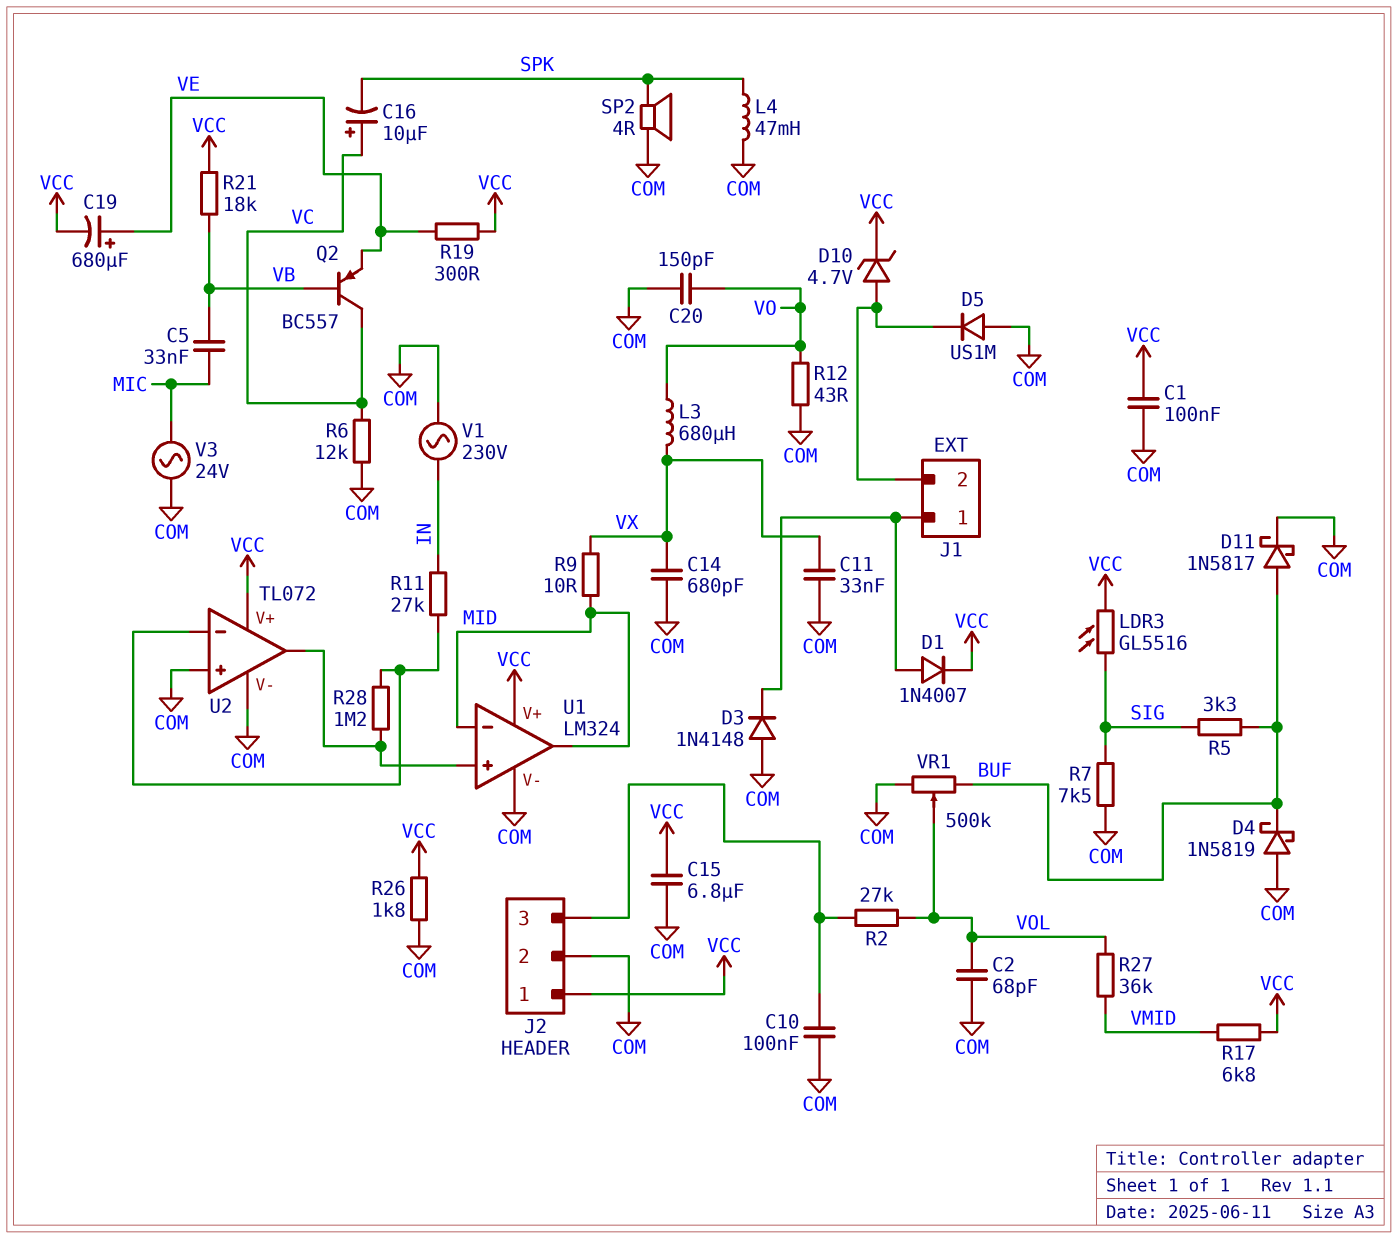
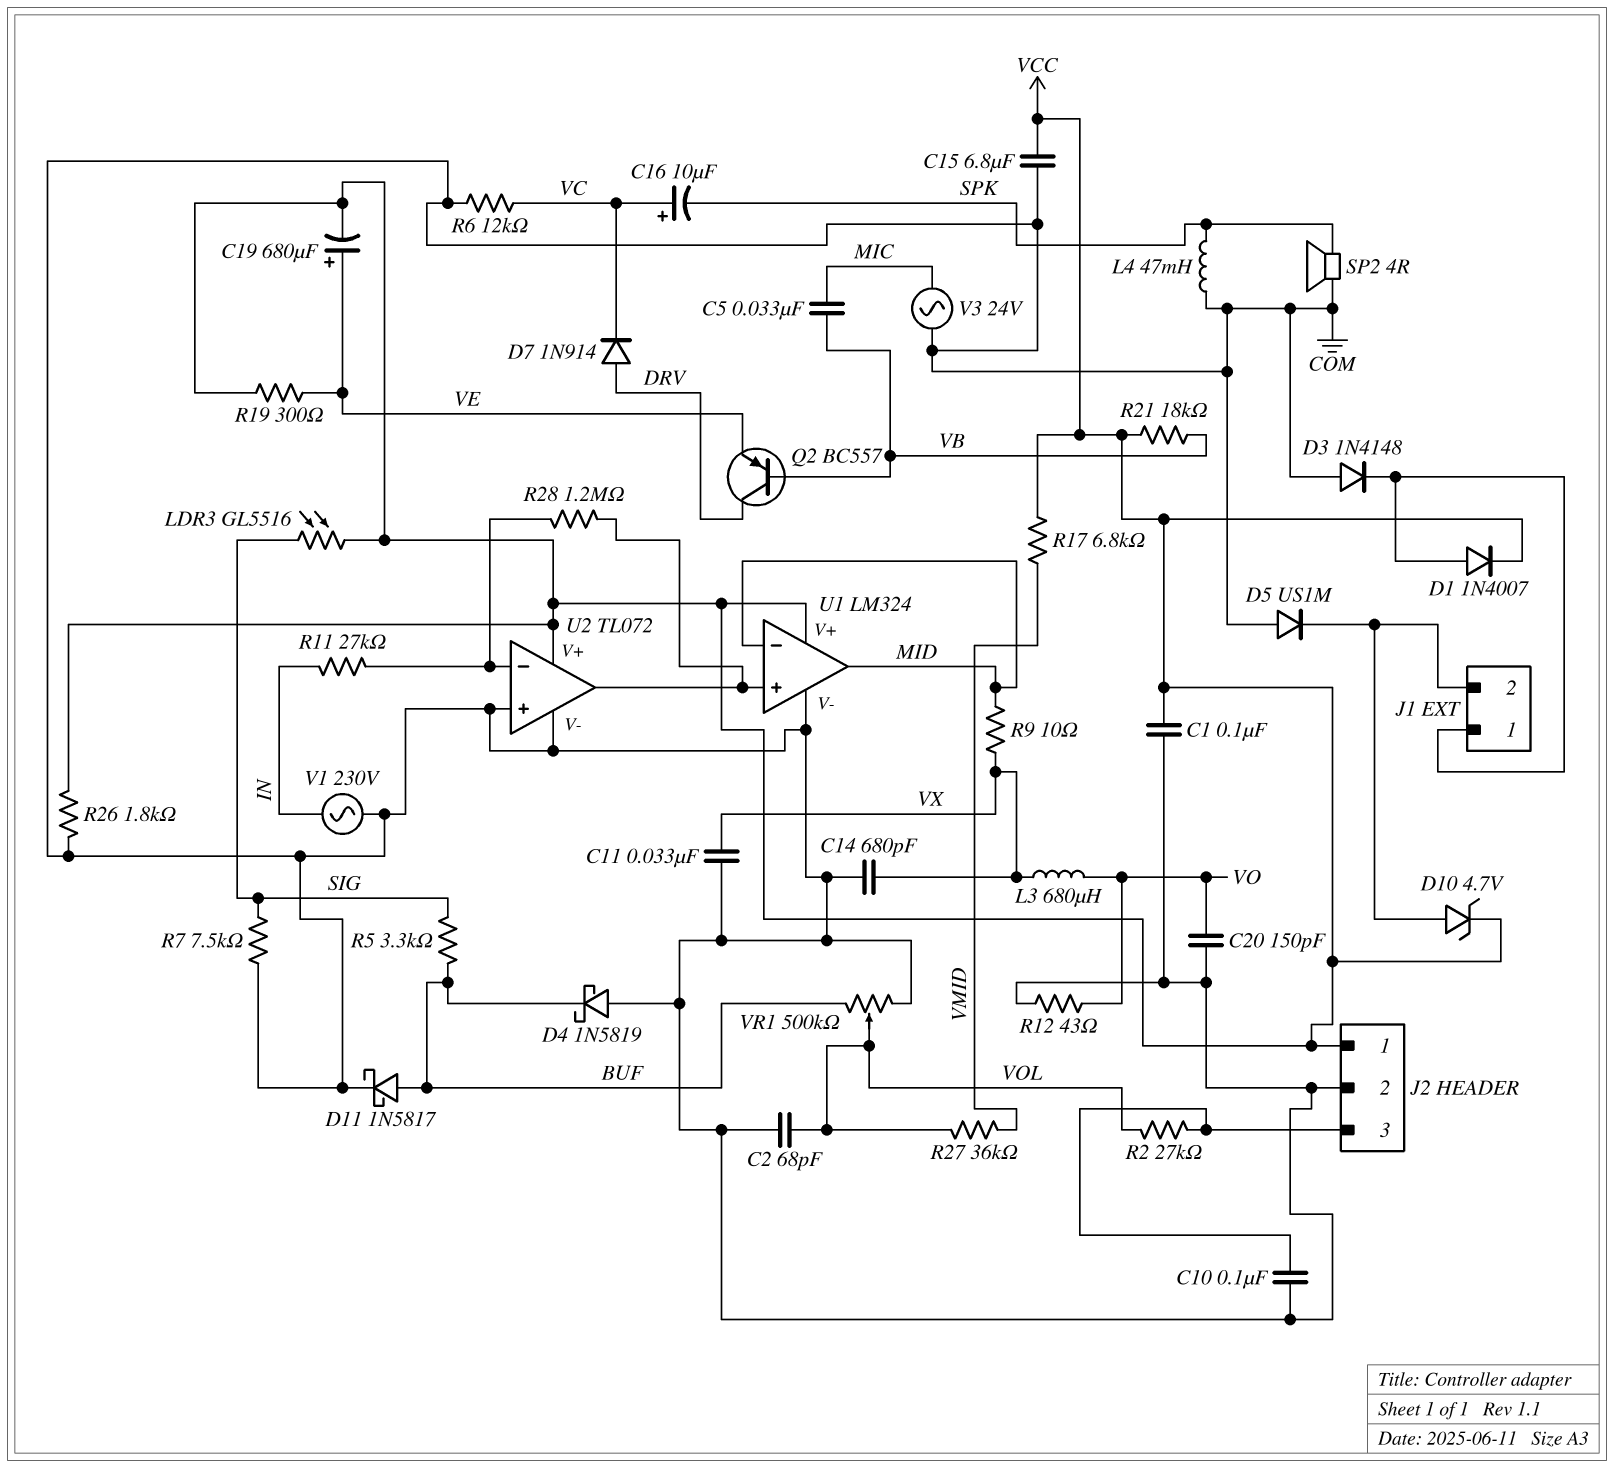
D7: none -> diode 1N914 (A DRV, K VC)
Q2: PNP BC557 (B VB, C VC, E VE) -> PNP BC557 (B VB, C DRV, E VE)

